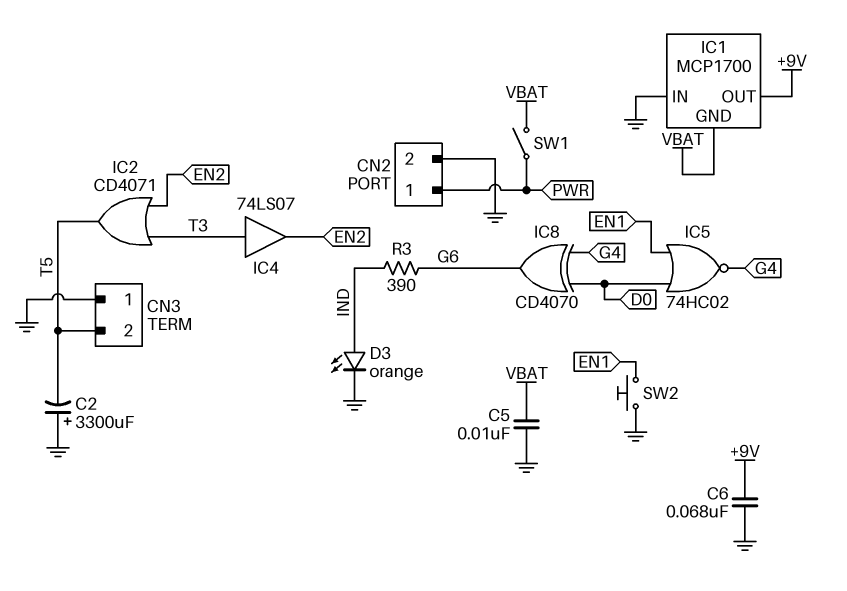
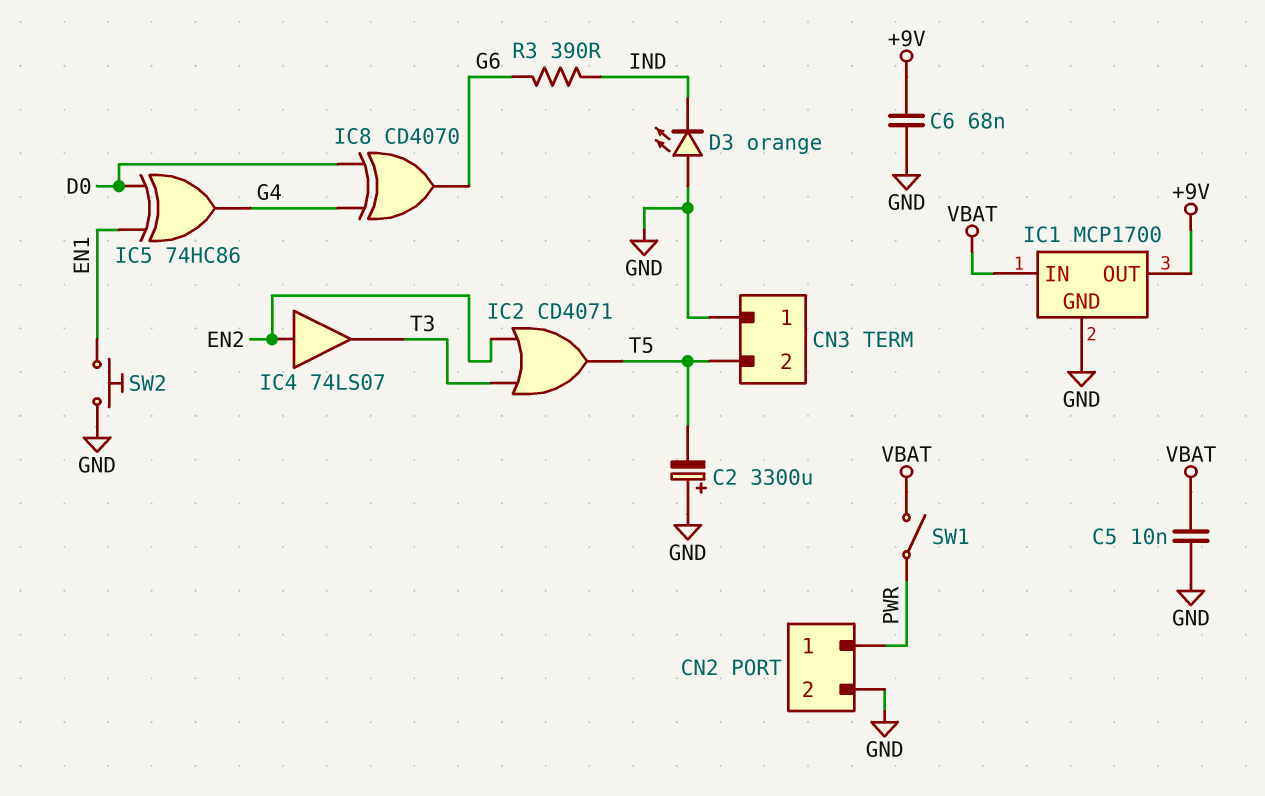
D3: LED orange (A IND, K GND) -> LED orange (A GND, K IND)
IC1 pin GND: VBAT -> GND
IC1 pin IN: GND -> VBAT
IC4: buffer 74LS07 (in T3, out EN2) -> buffer 74LS07 (in EN2, out T3)
IC5: NOR 74HC02 (in D0, in EN1, out G4) -> XOR 74HC86 (in D0, in EN1, out G4)

